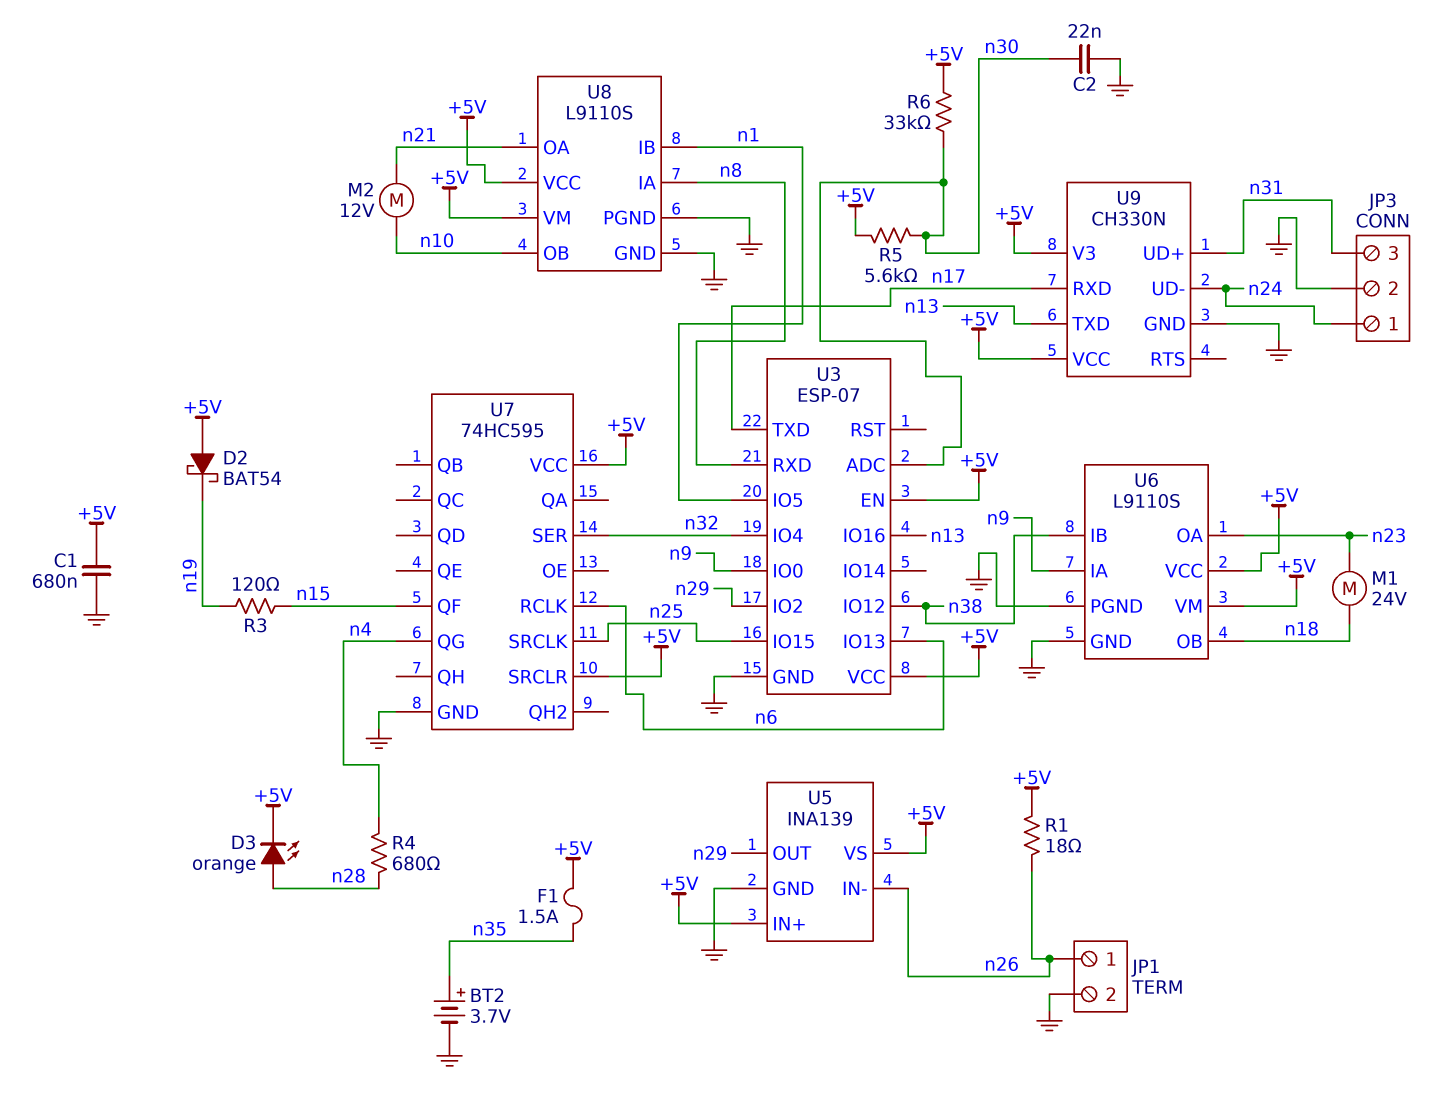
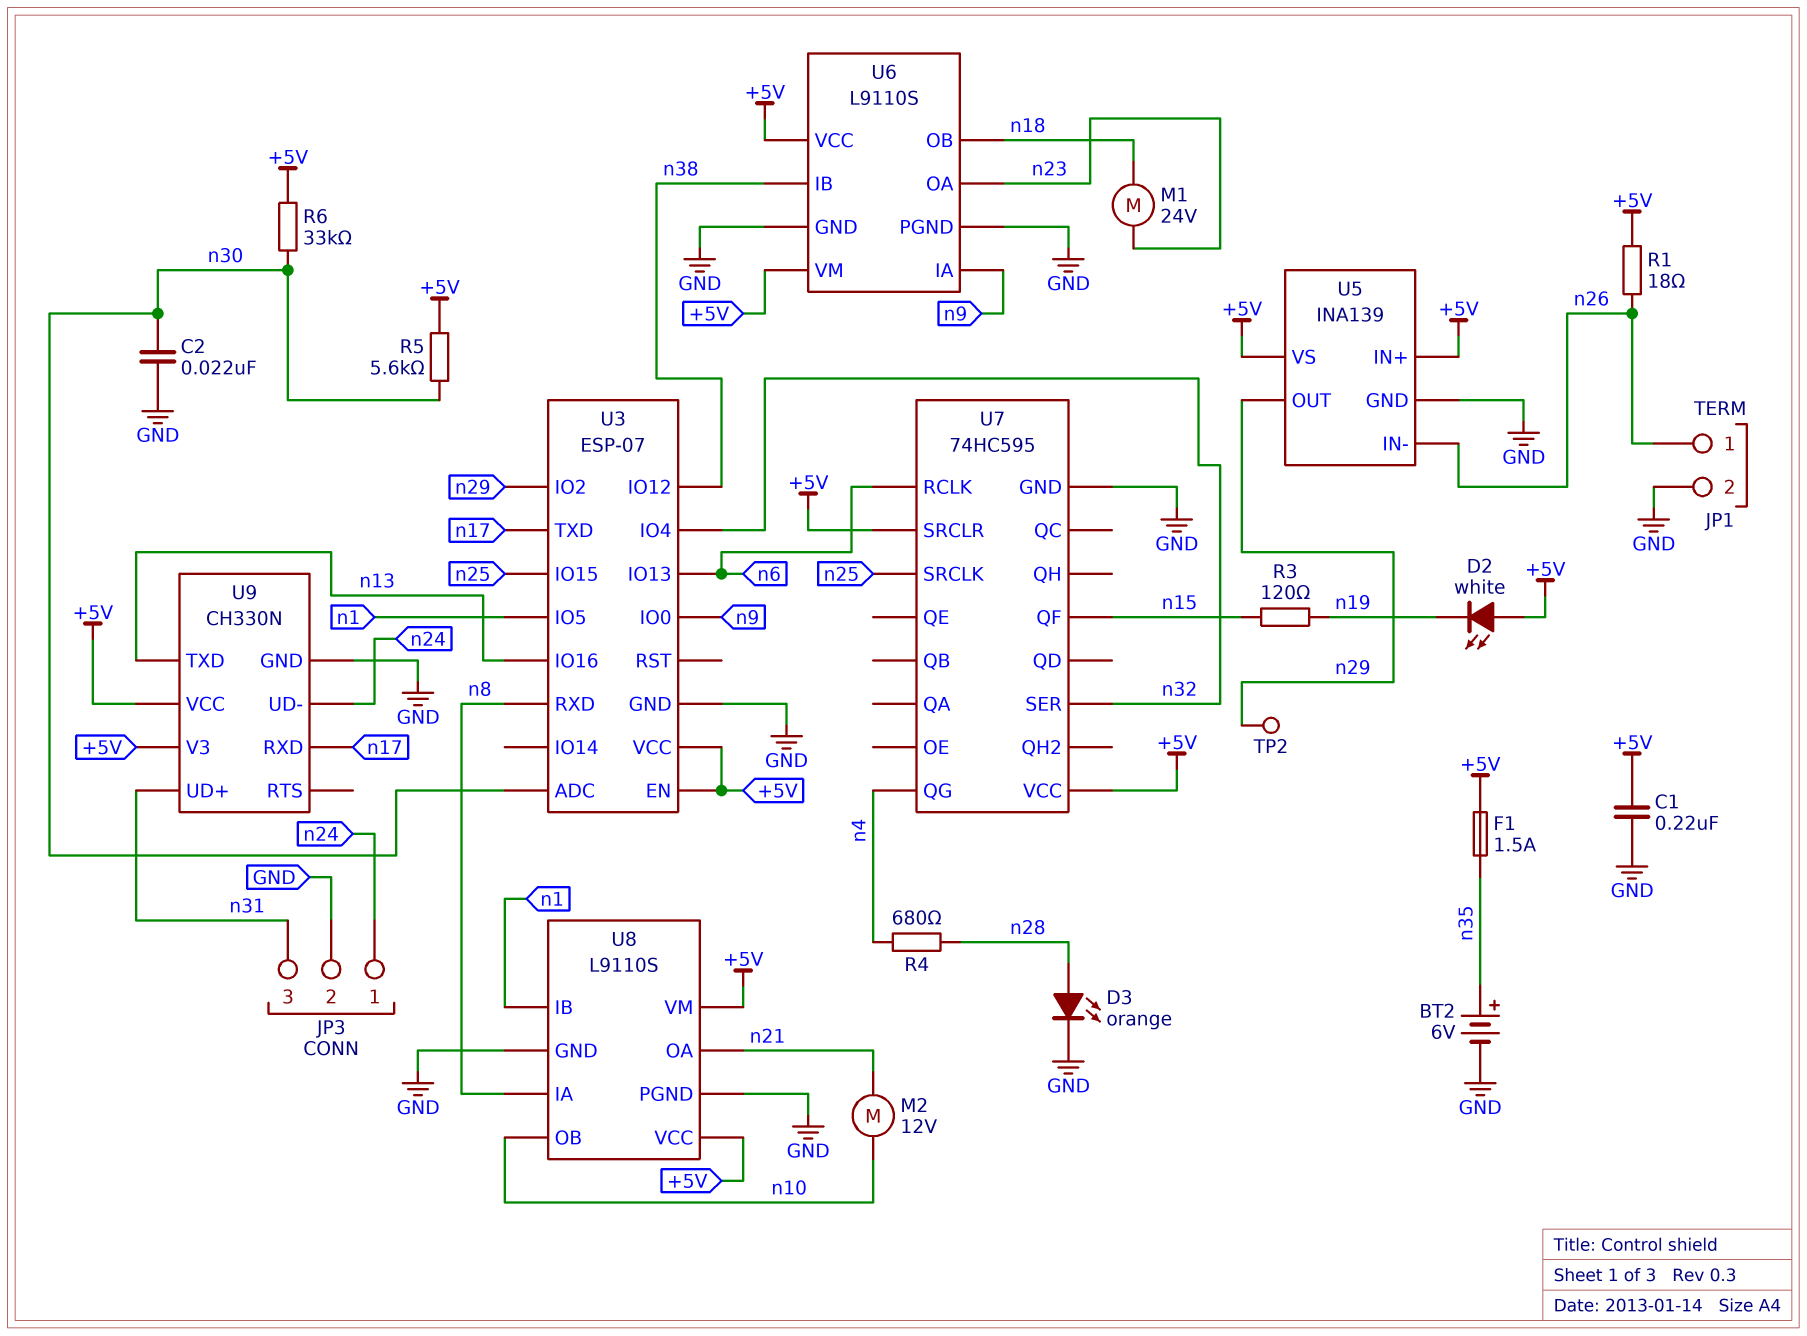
BT2: 3.7V (plus n35, minus GND) -> 6V (plus n35, minus GND)
C1: 680nF (+5V, GND) -> 220nF (+5V, GND)
D2: schottky BAT54 (A +5V, K n19) -> LED white (A +5V, K n19)
D3: LED orange (A n28, K +5V) -> LED orange (A n28, K GND)
TP2: none -> test point (n29)

